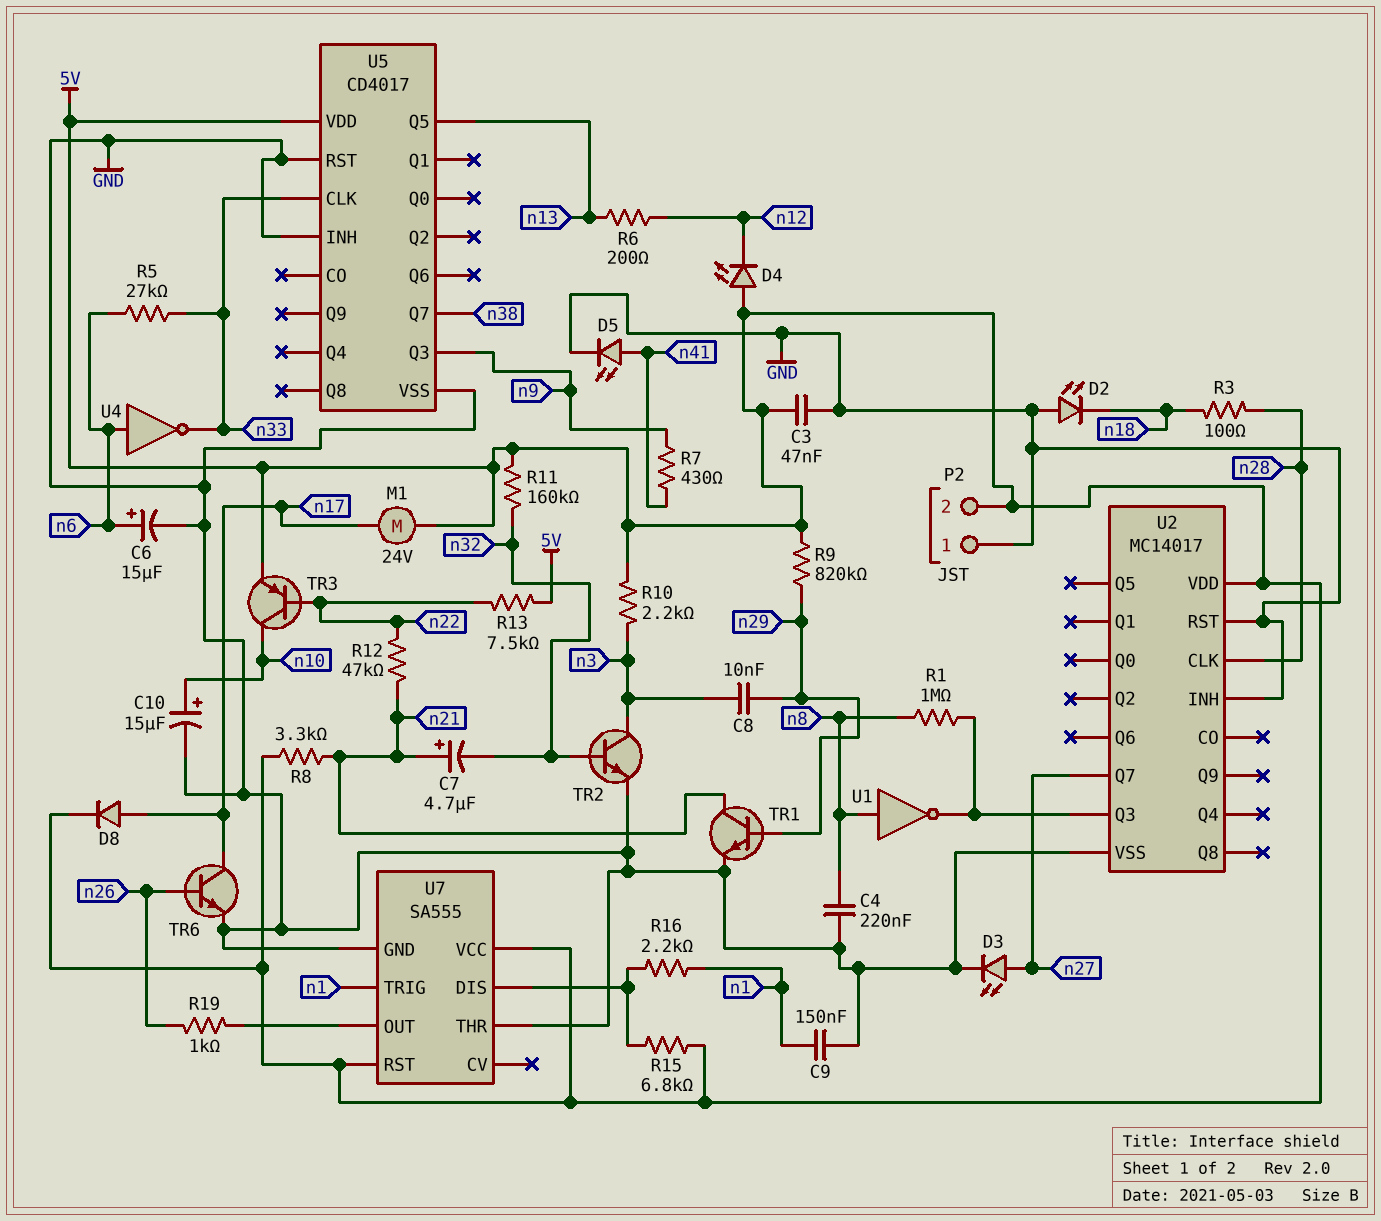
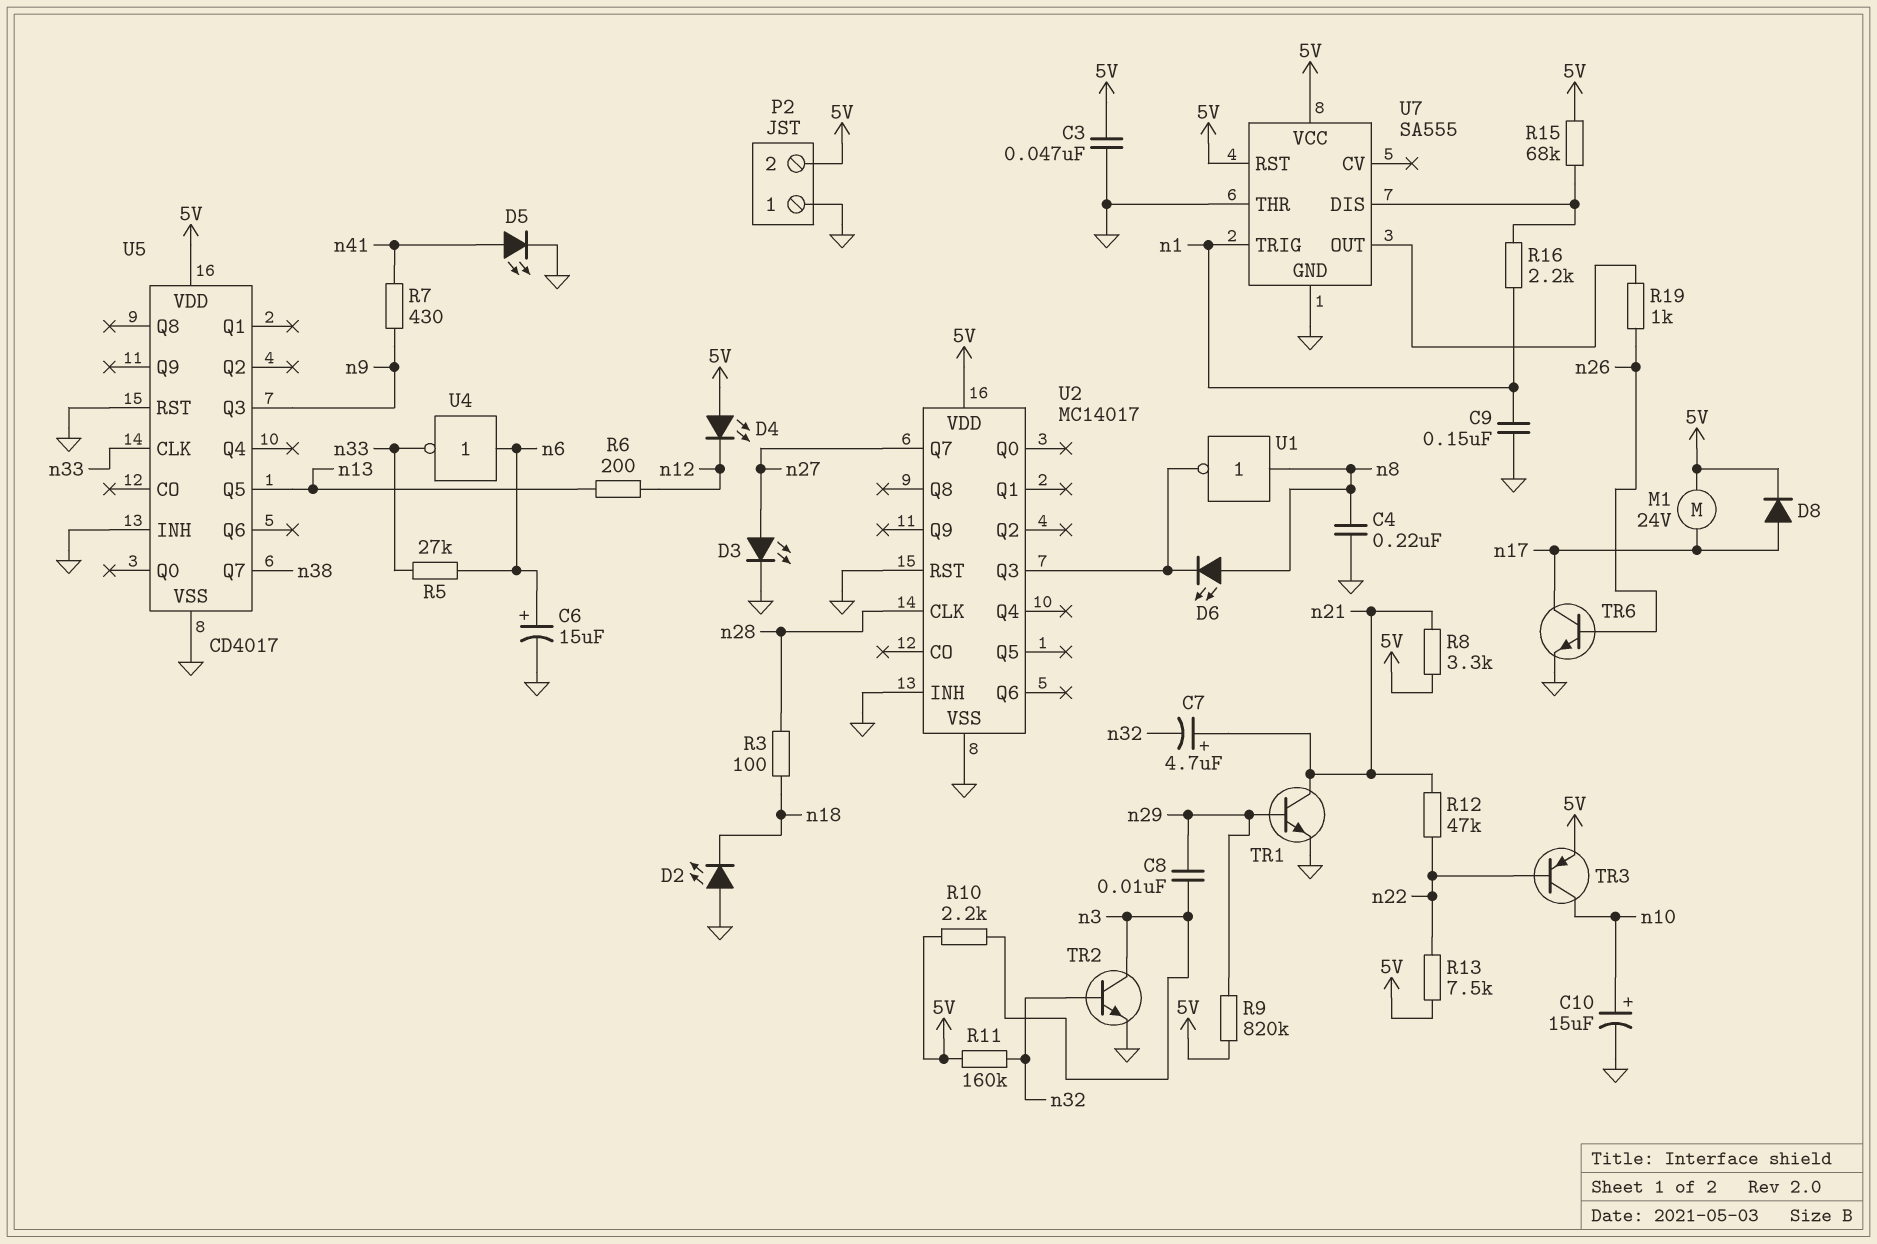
D6: none -> LED (A n8, K U2/Q3)
R1: 1M (U2/Q3, n8) -> none
R15: 6.8k (5V, U7/DIS) -> 68k (5V, U7/DIS)

